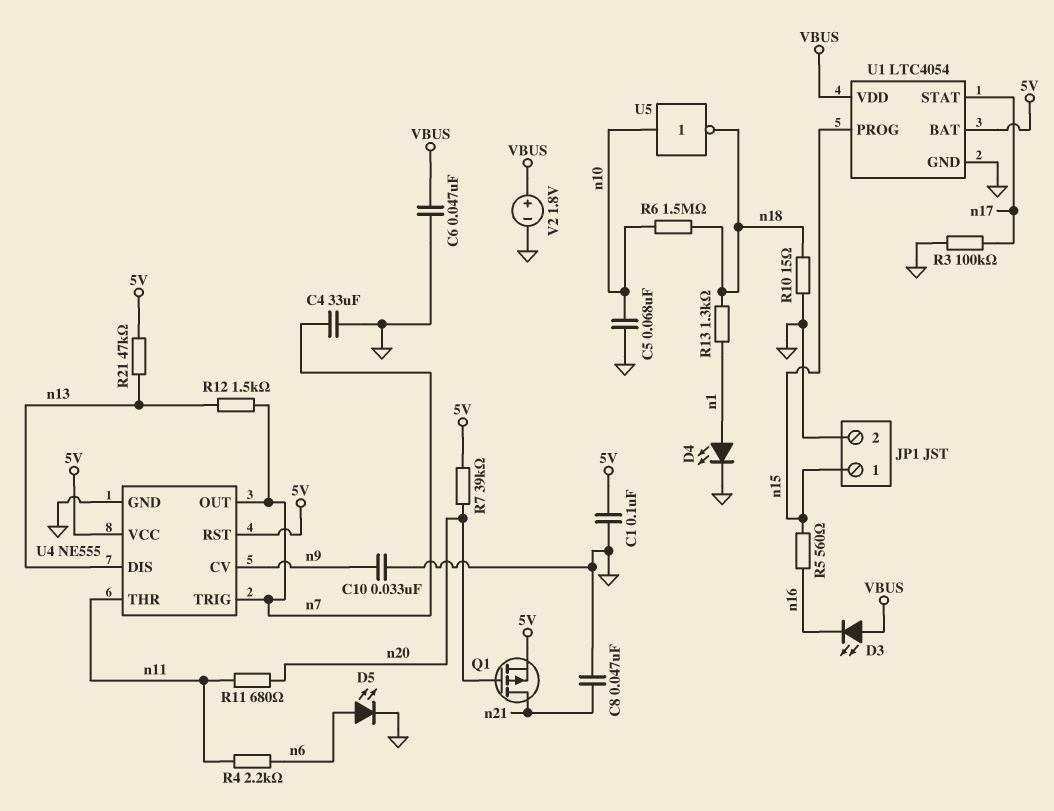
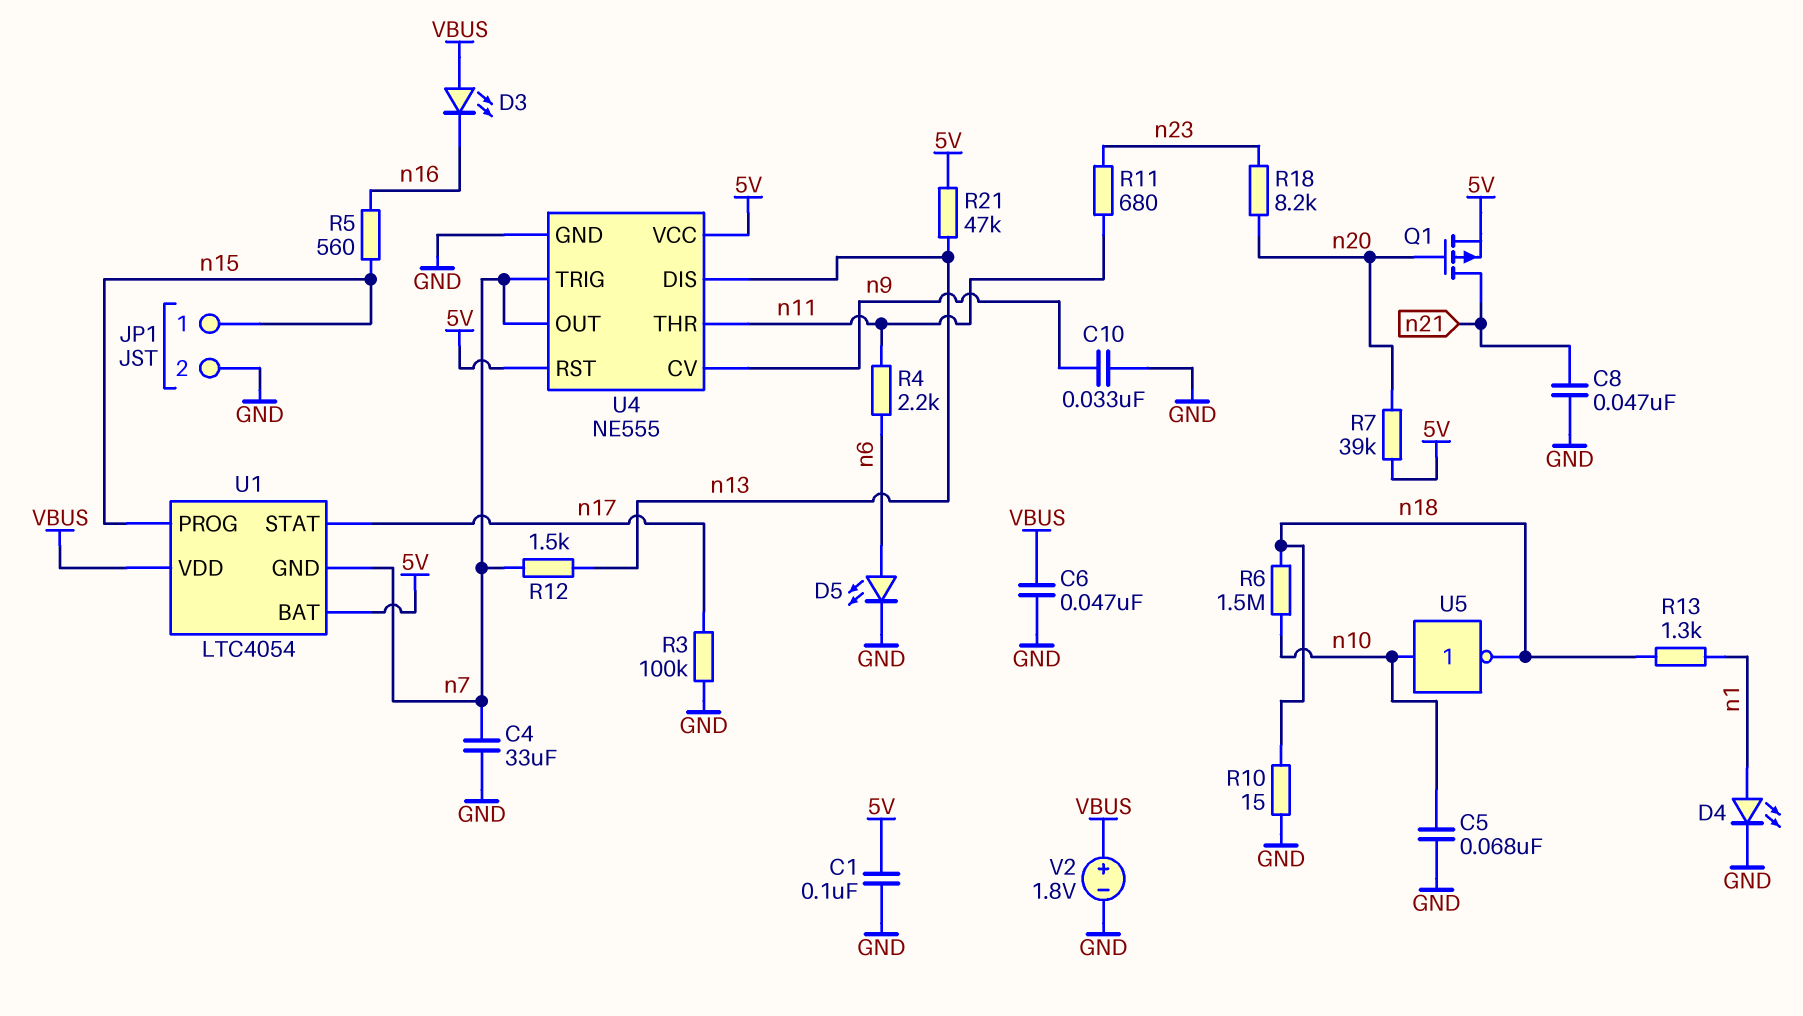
R11: 680 (n11, n20) -> 680 (n11, n23)
R18: none -> 8.2k (n20, n23)
U1 pin GND: GND -> n7

